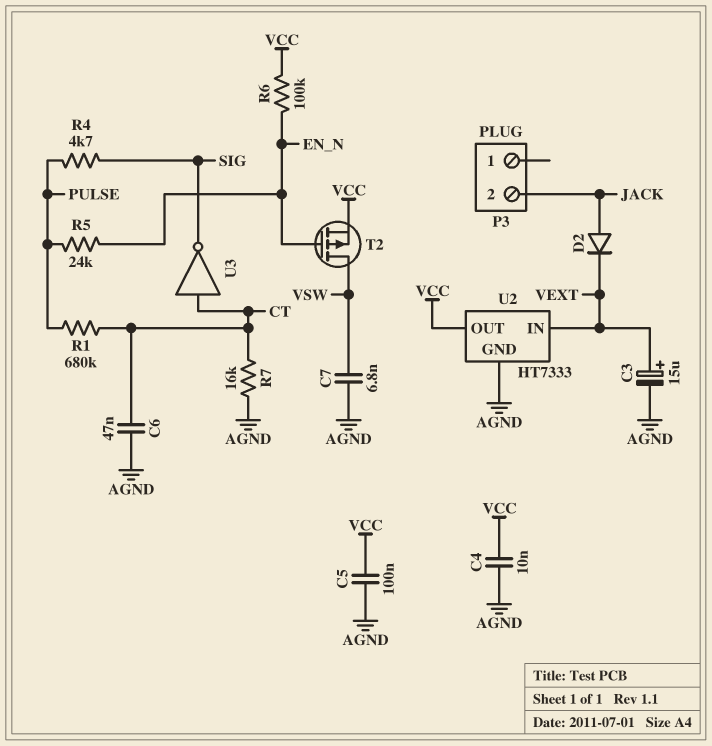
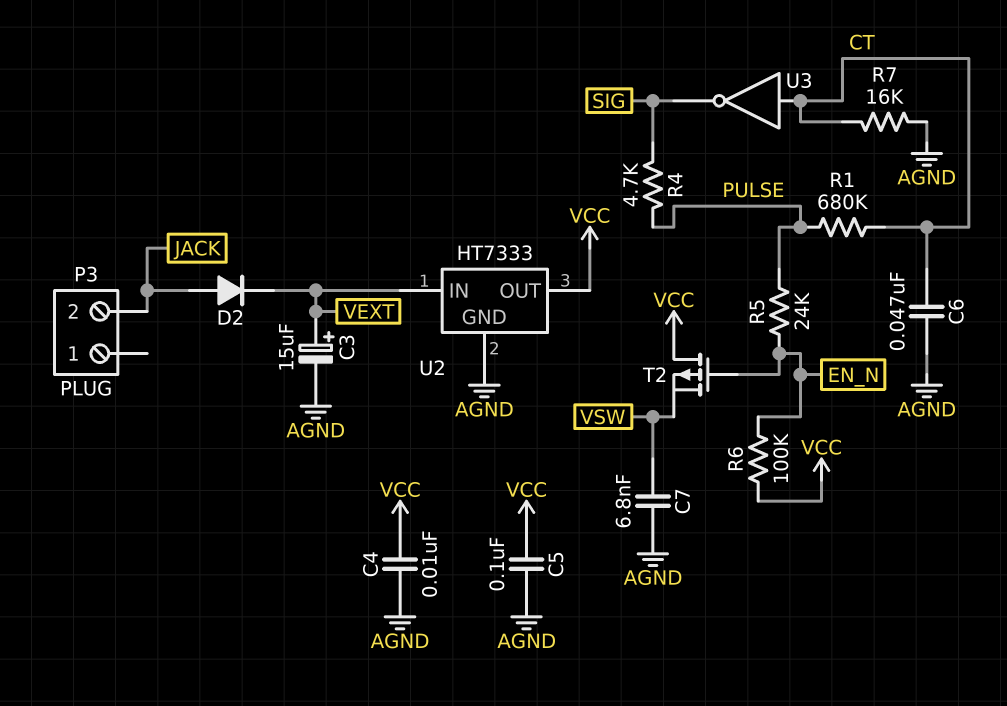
T2: PMOS (G EN_N, D VSW, S VCC) -> PMOS (G EN_N, D VCC, S VSW)

